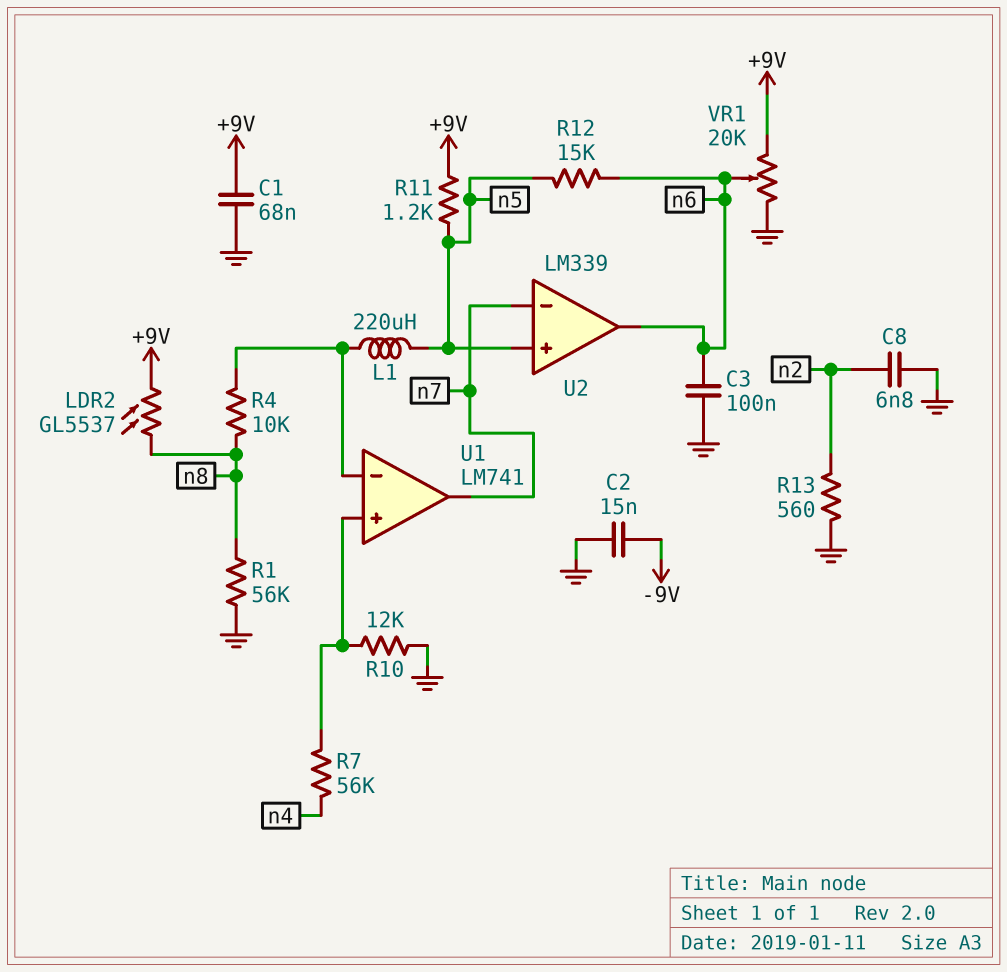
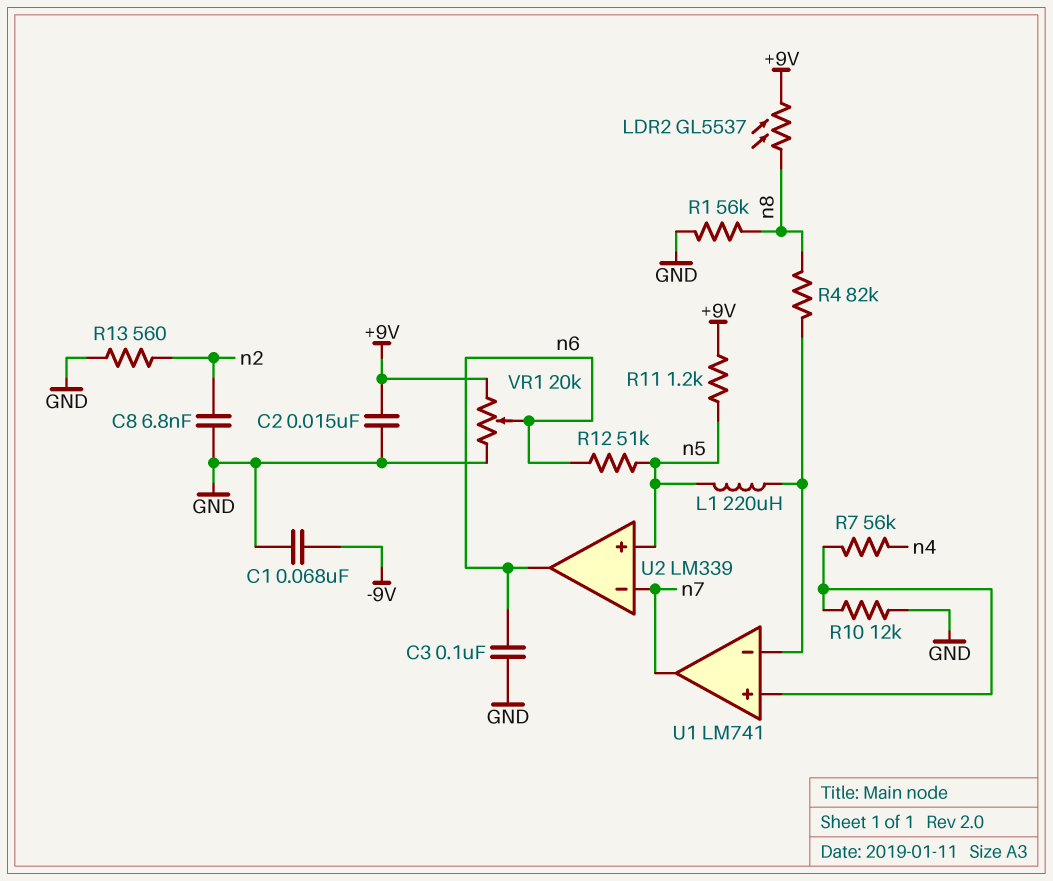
C1: 68nF (+9V, GND) -> 68nF (-9V, GND)
C2: 15nF (-9V, GND) -> 15nF (+9V, GND)
R4: 10k (U1/in-, n8) -> 82k (U1/in-, n8)
R12: 15k (n5, n6) -> 51k (n5, n6)

